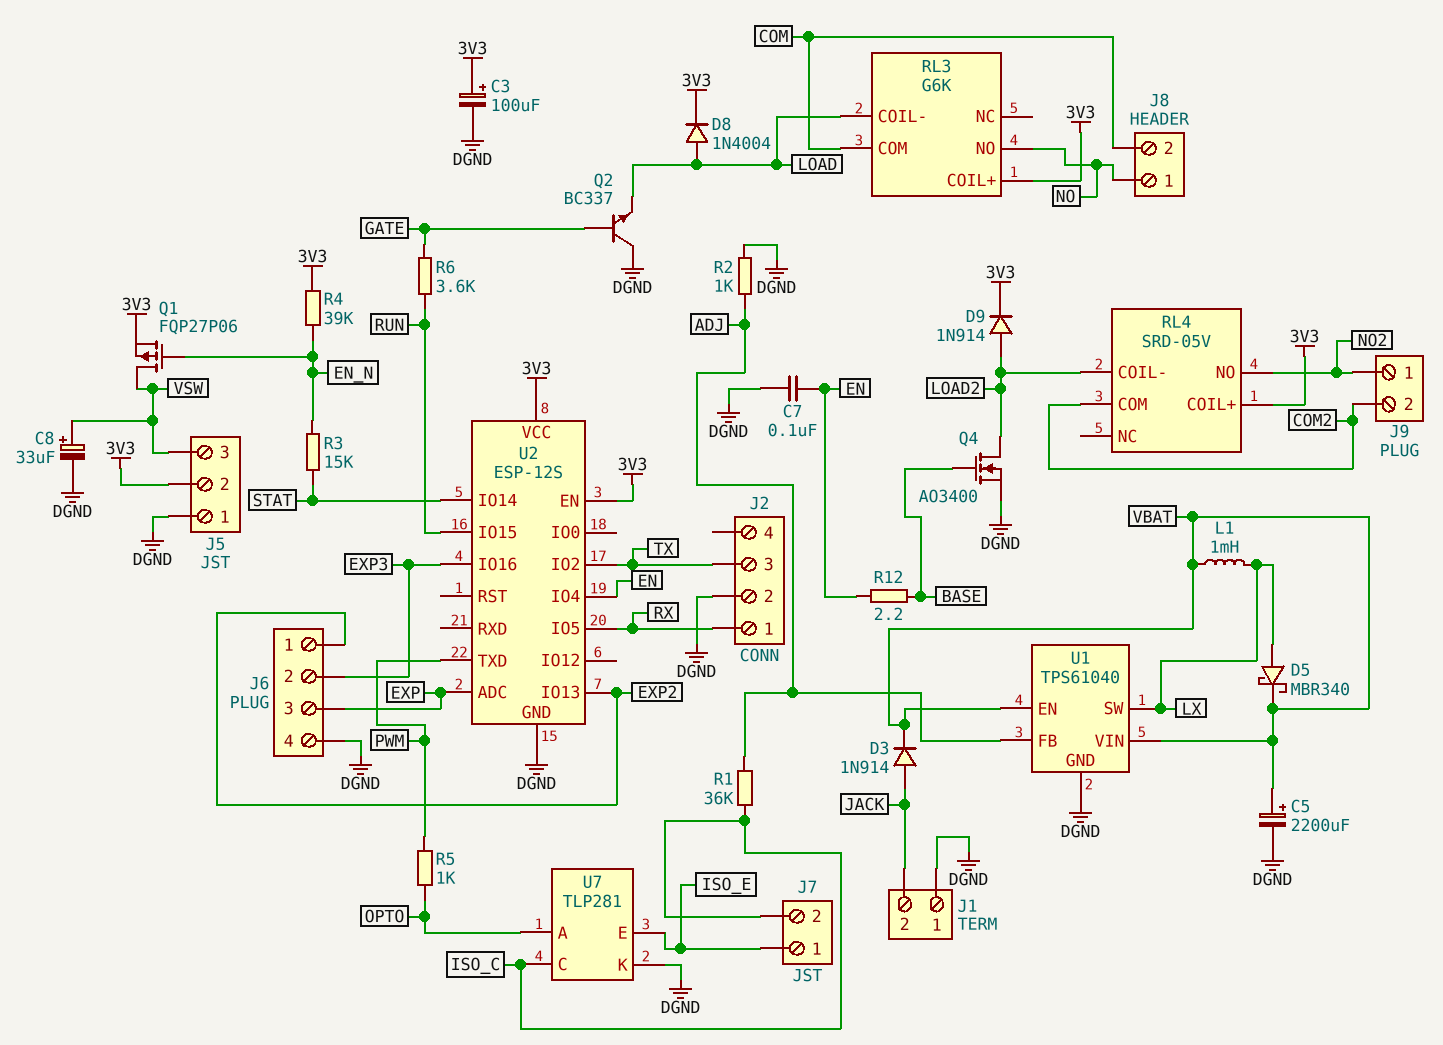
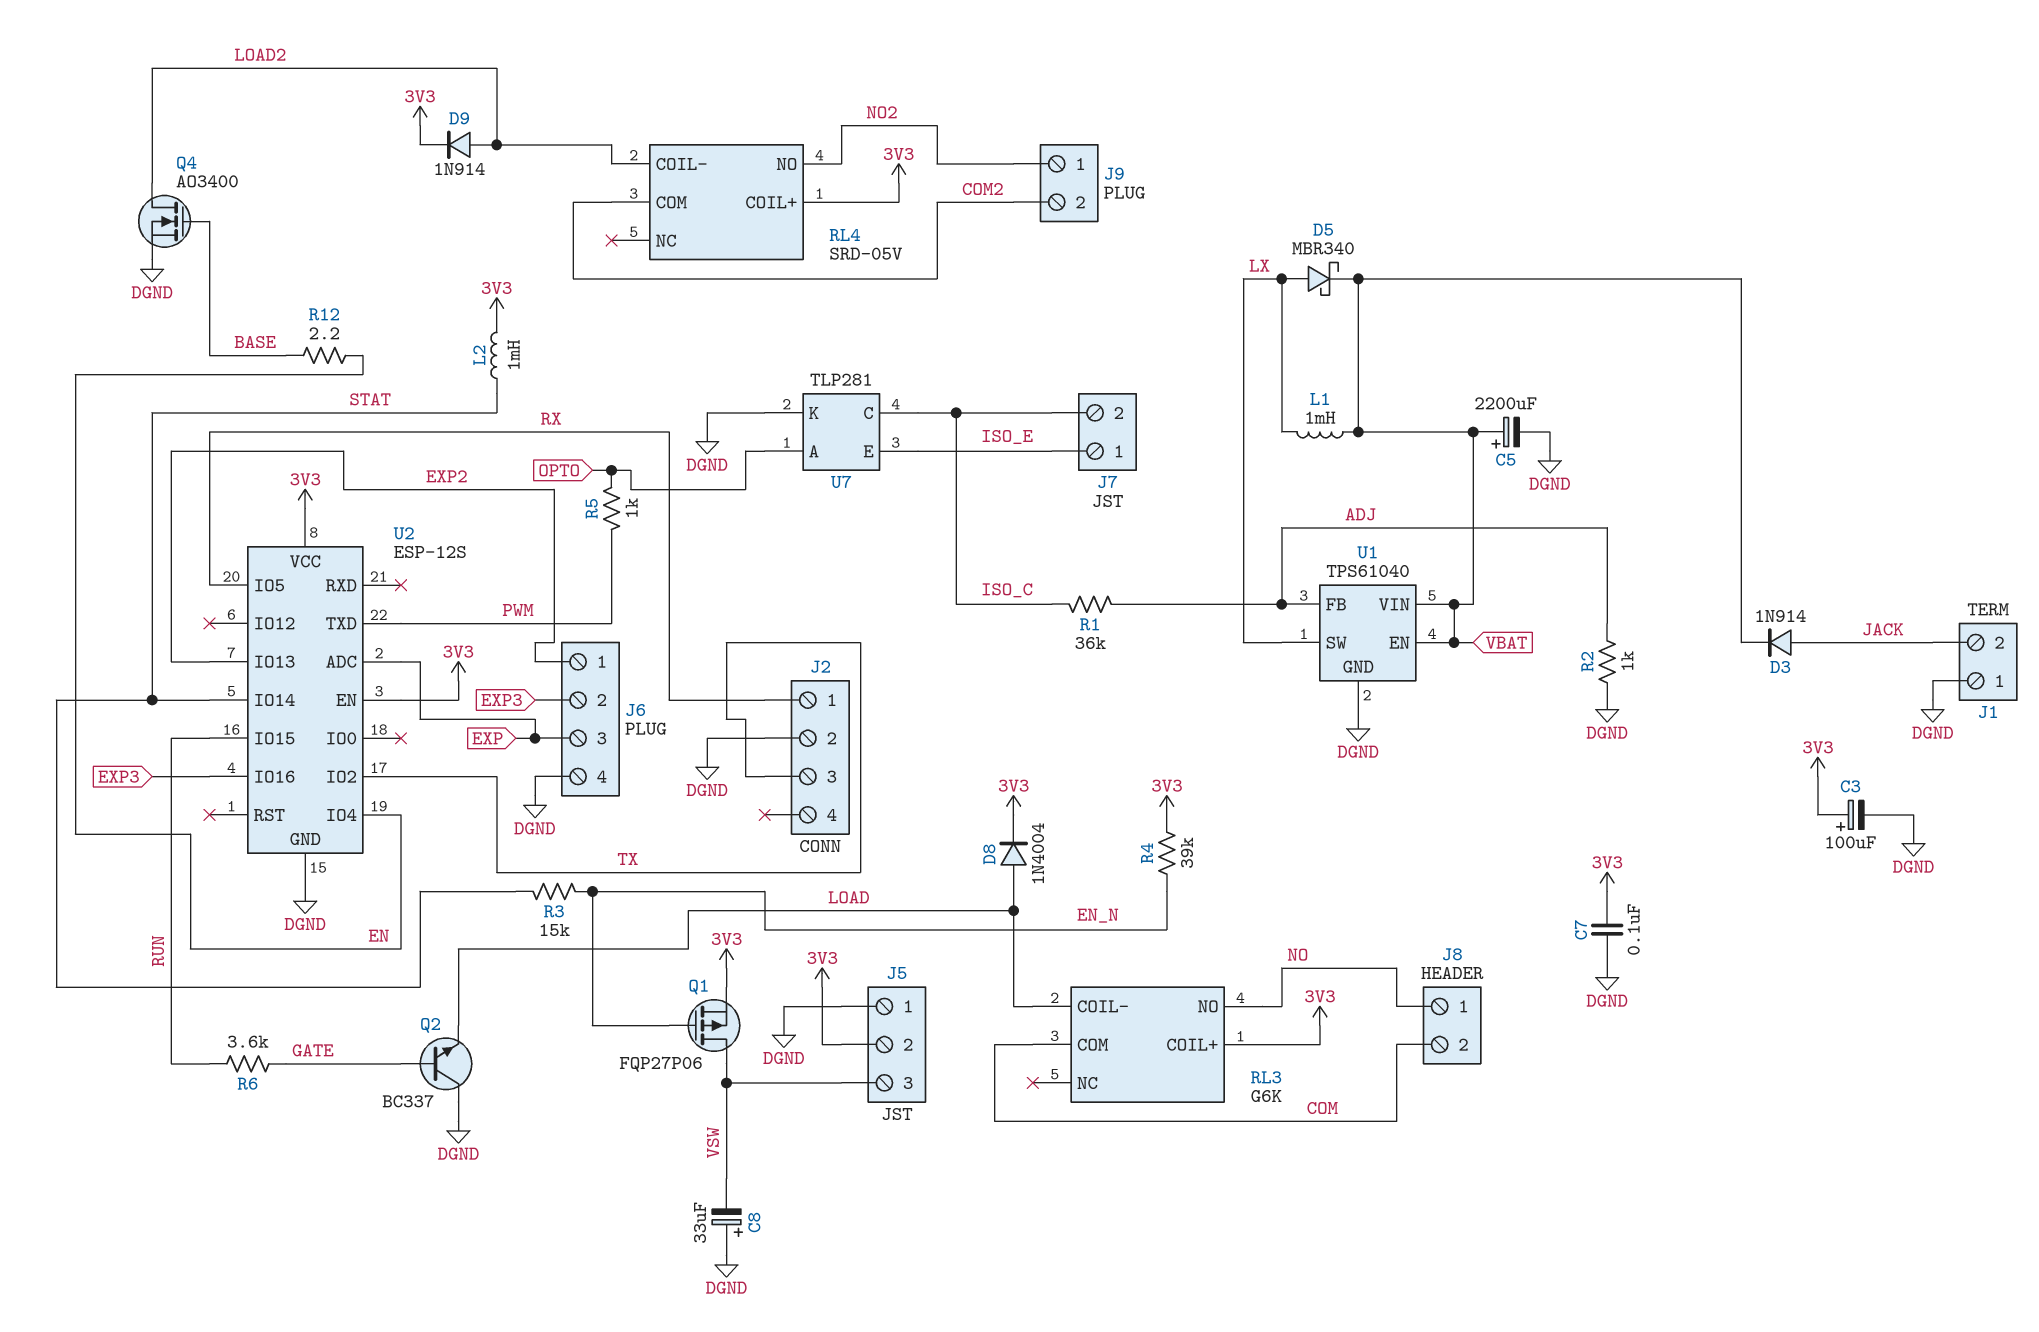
C7: 100nF (DGND, EN) -> 100nF (3V3, DGND)
C8: 33uF (plus VSW, minus DGND) -> 33uF (plus DGND, minus VSW)
L2: none -> 1mH (3V3, STAT)

